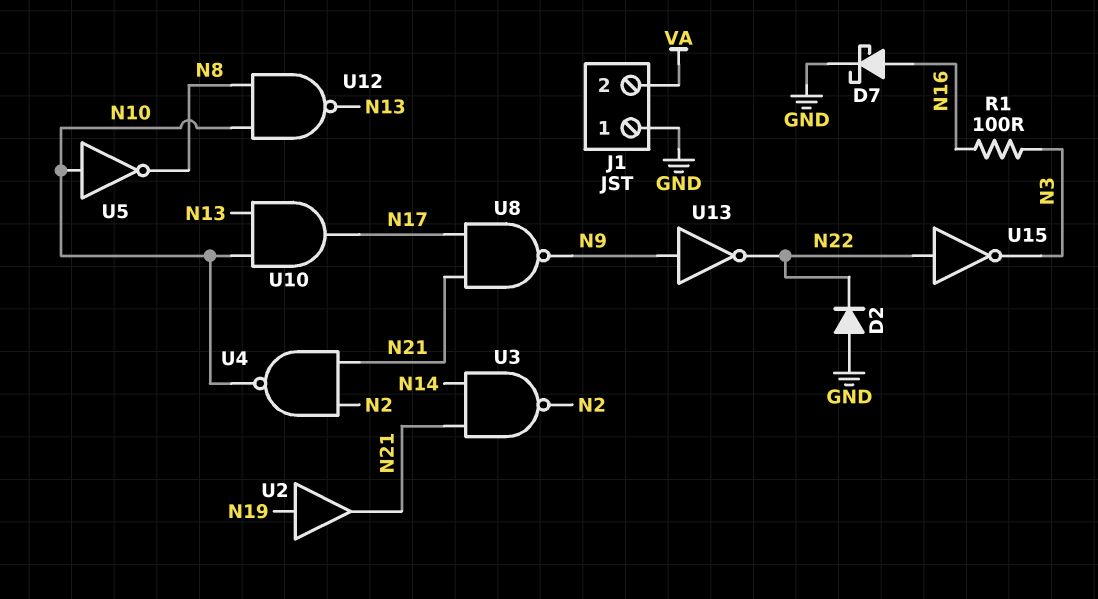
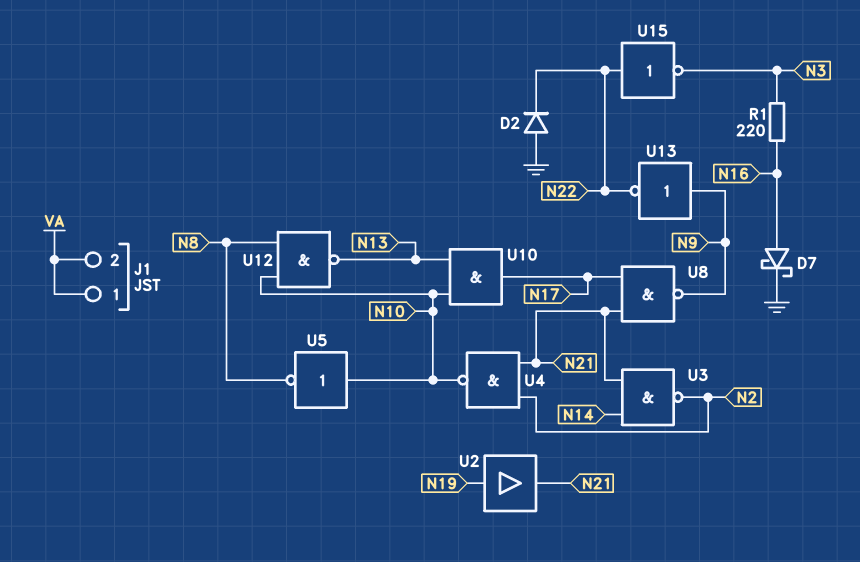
J1 pin 1: GND -> VA
R1: 100 (N3, N16) -> 220 (N3, N16)

